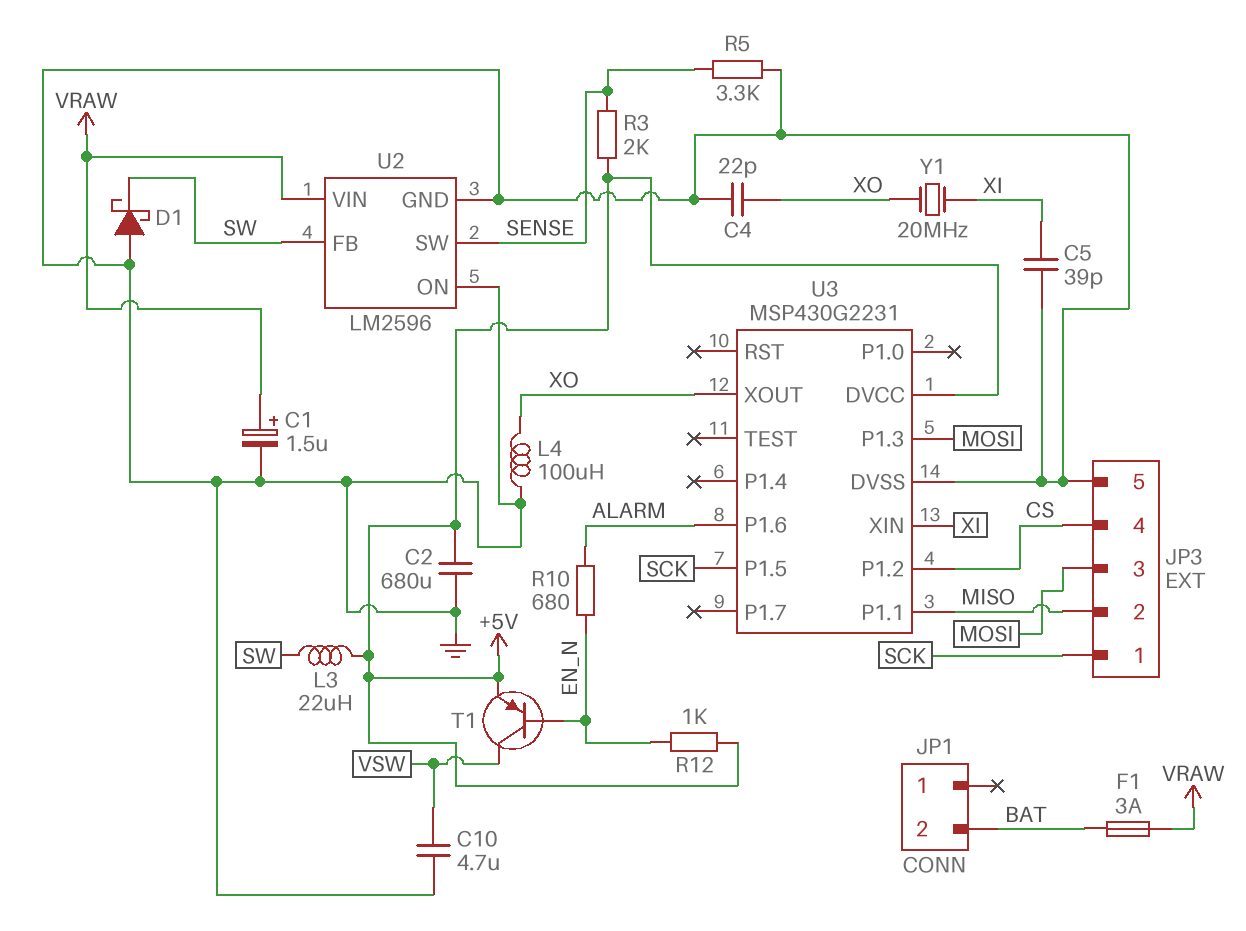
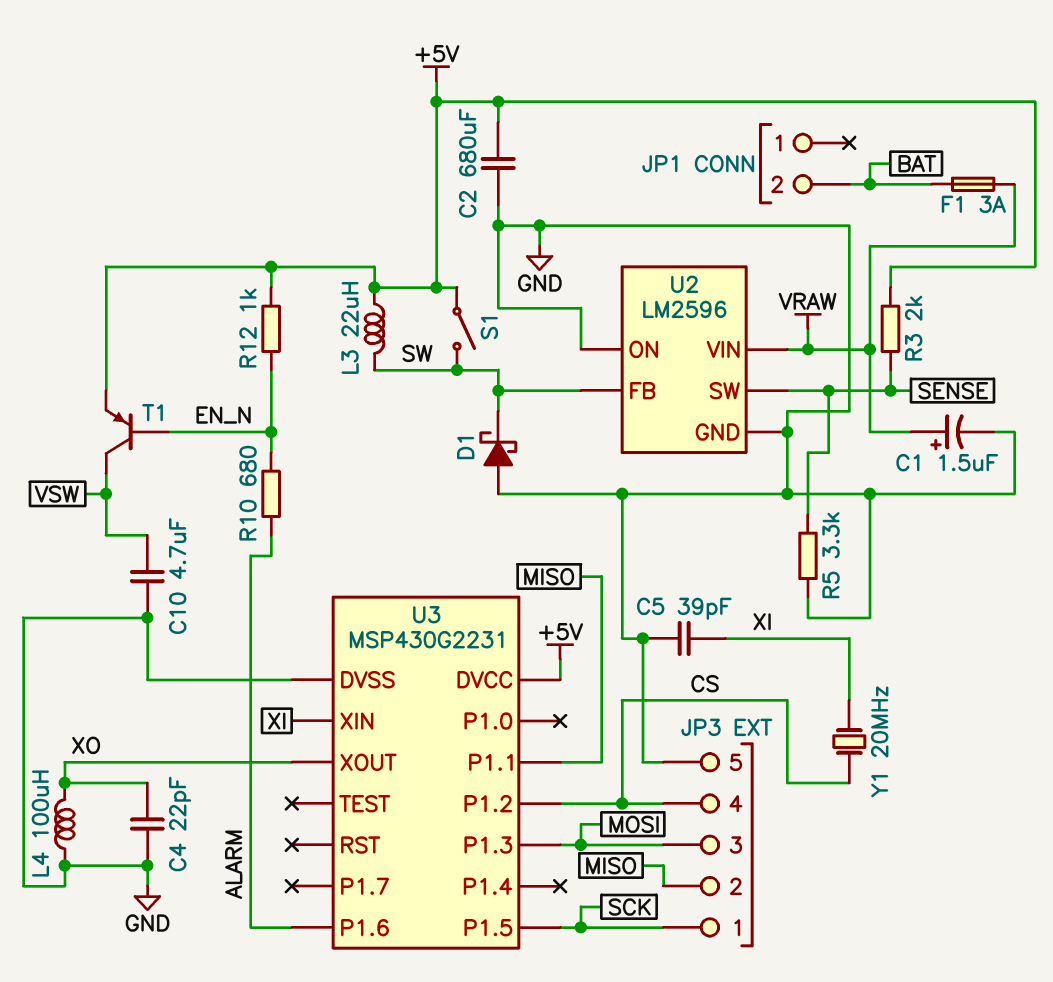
S1: none -> switch (+5V, SW)
Y1: 20MHz (XI, XO) -> 20MHz (CS, XI)

